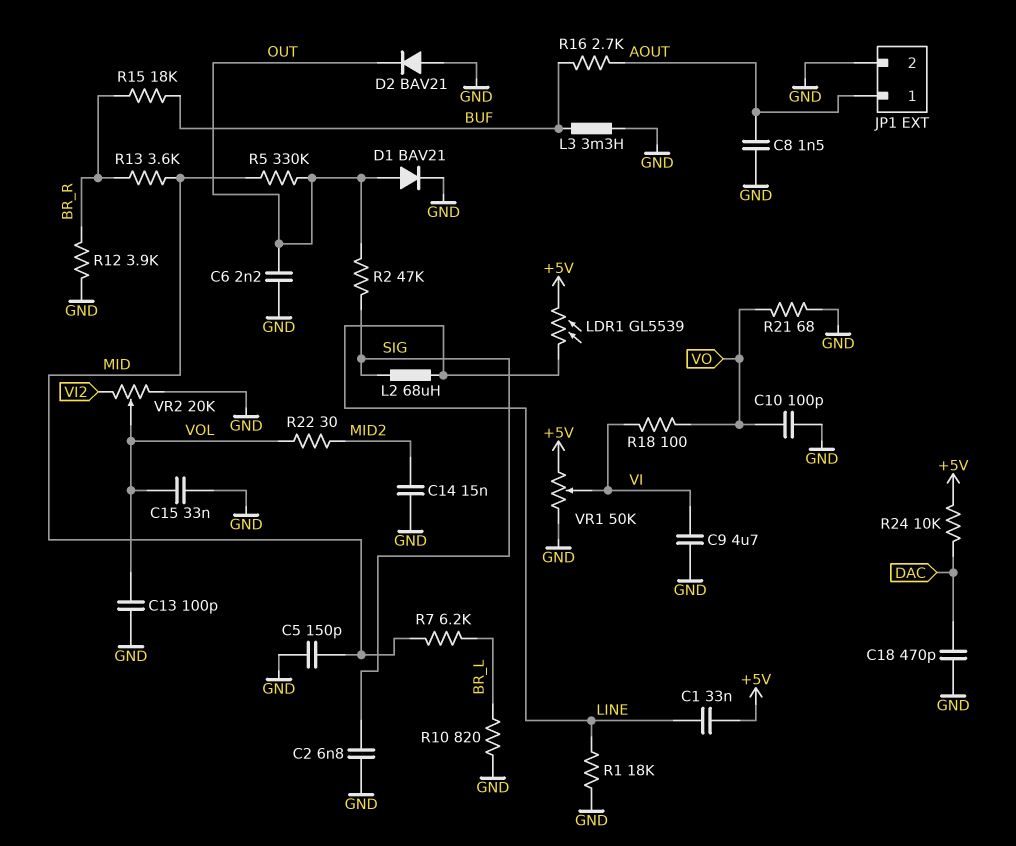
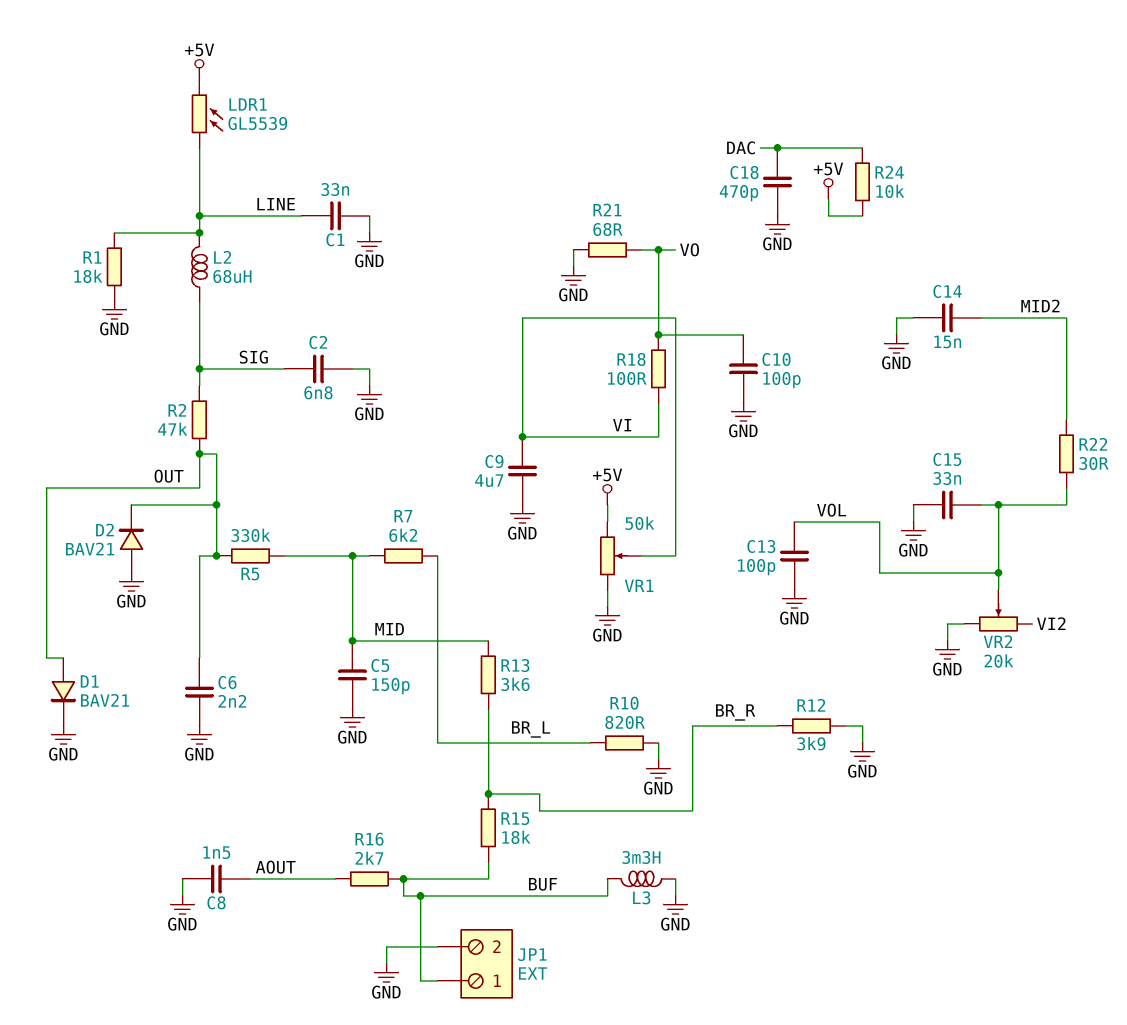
C1: 33nF (+5V, LINE) -> 33nF (GND, LINE)
JP1 pin 1: AOUT -> BUF

